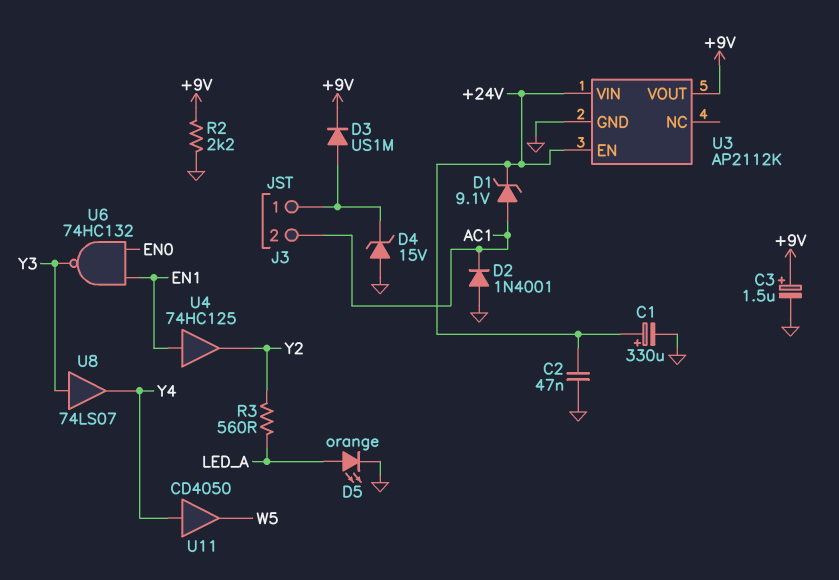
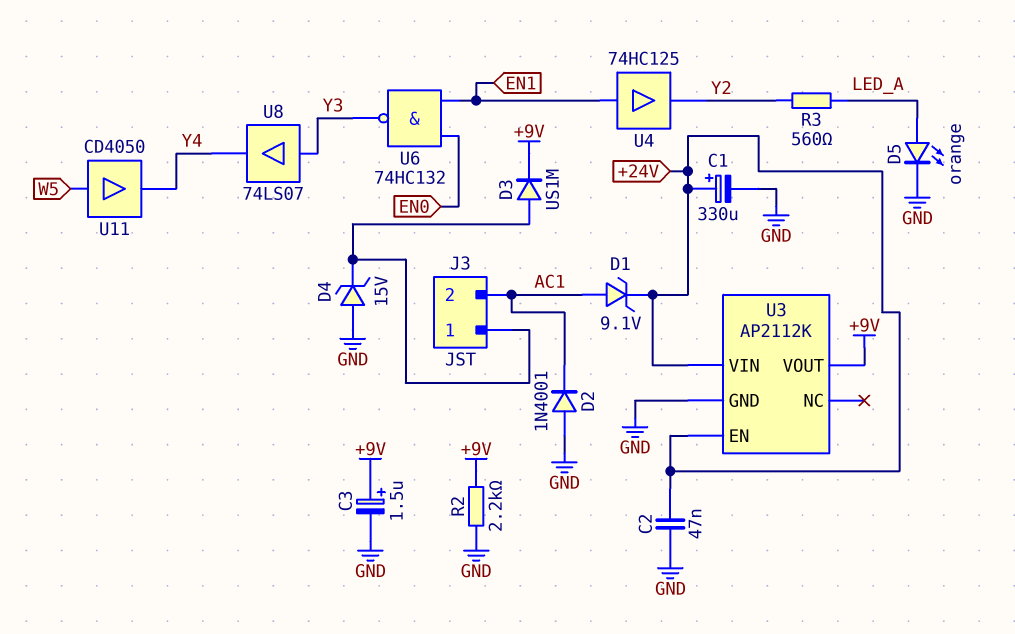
U11: buffer CD4050 (in Y4, out W5) -> buffer CD4050 (in W5, out Y4)

